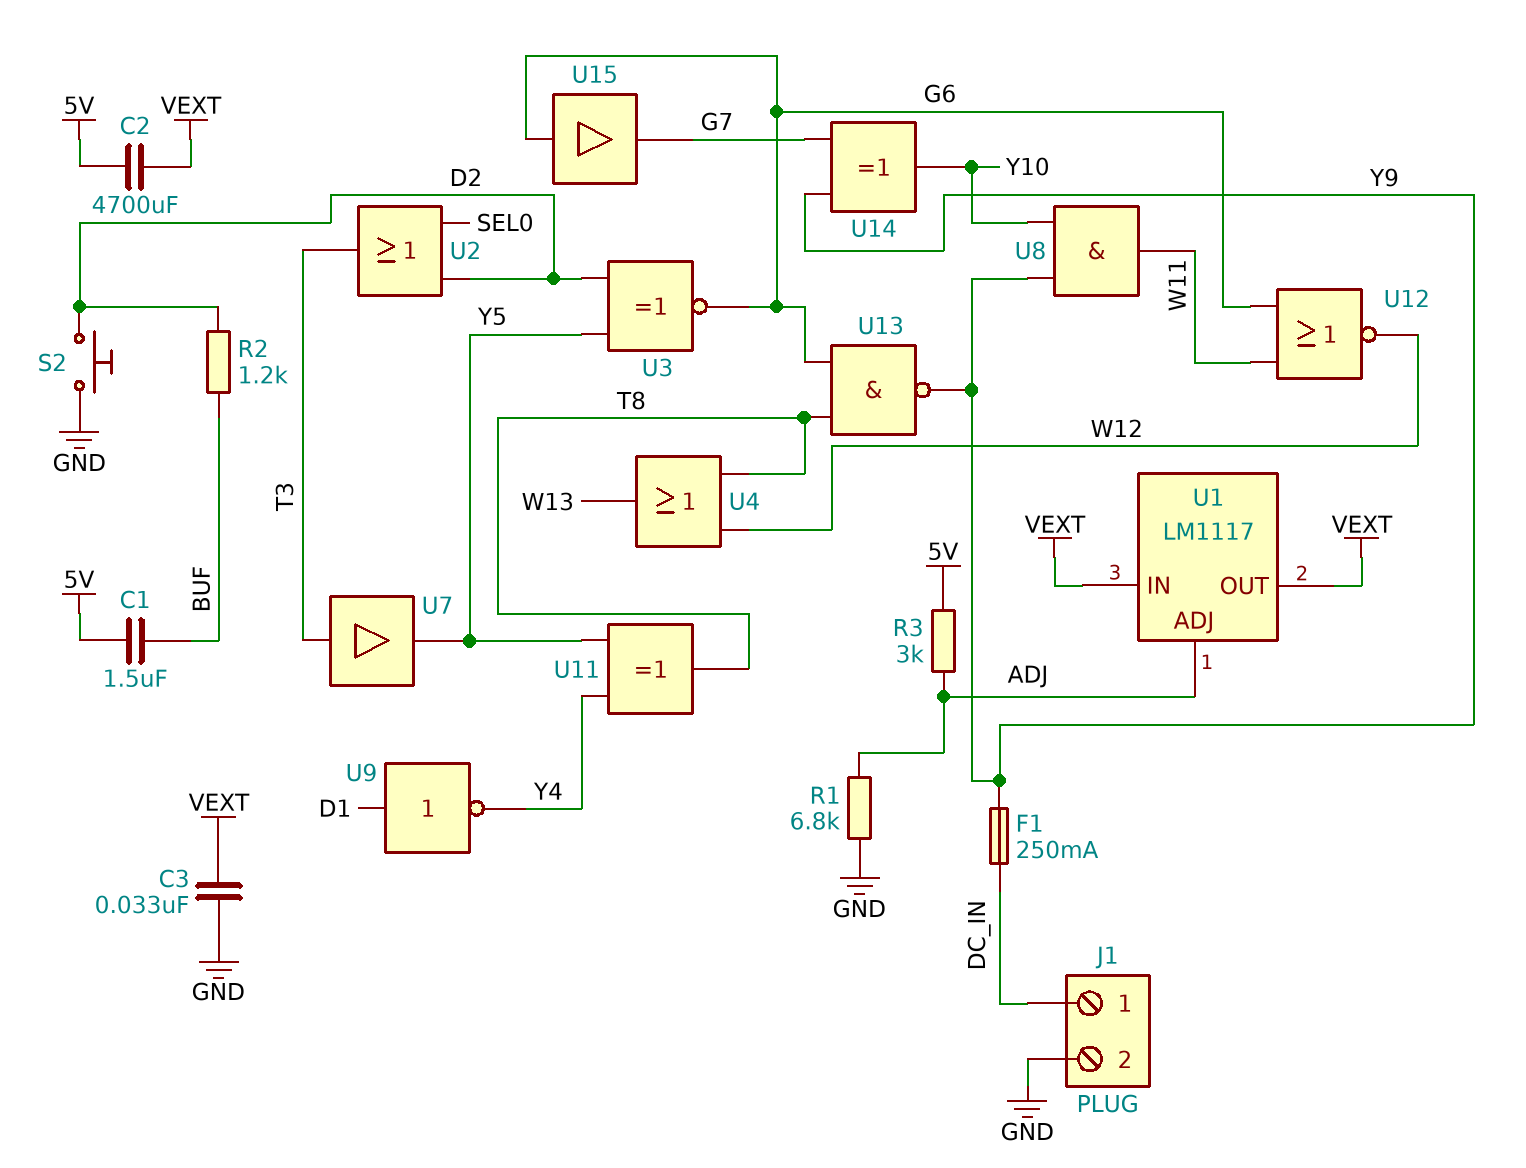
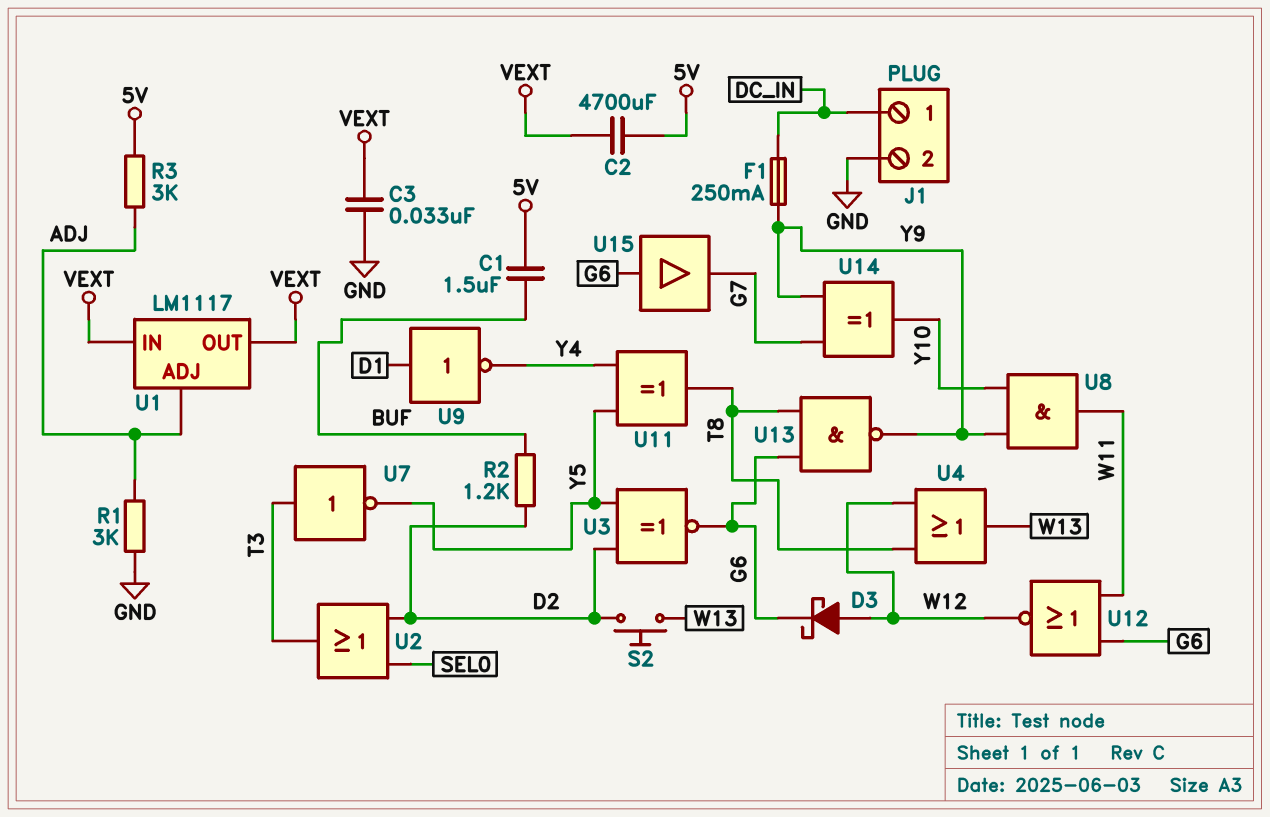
D3: none -> schottky (A W12, K G6)
R1: 6.8k (ADJ, GND) -> 3k (ADJ, GND)
S2: button (D2, GND) -> button (D2, W13)
U7: buffer (in T3, out Y5) -> NOT (in T3, out Y5)

